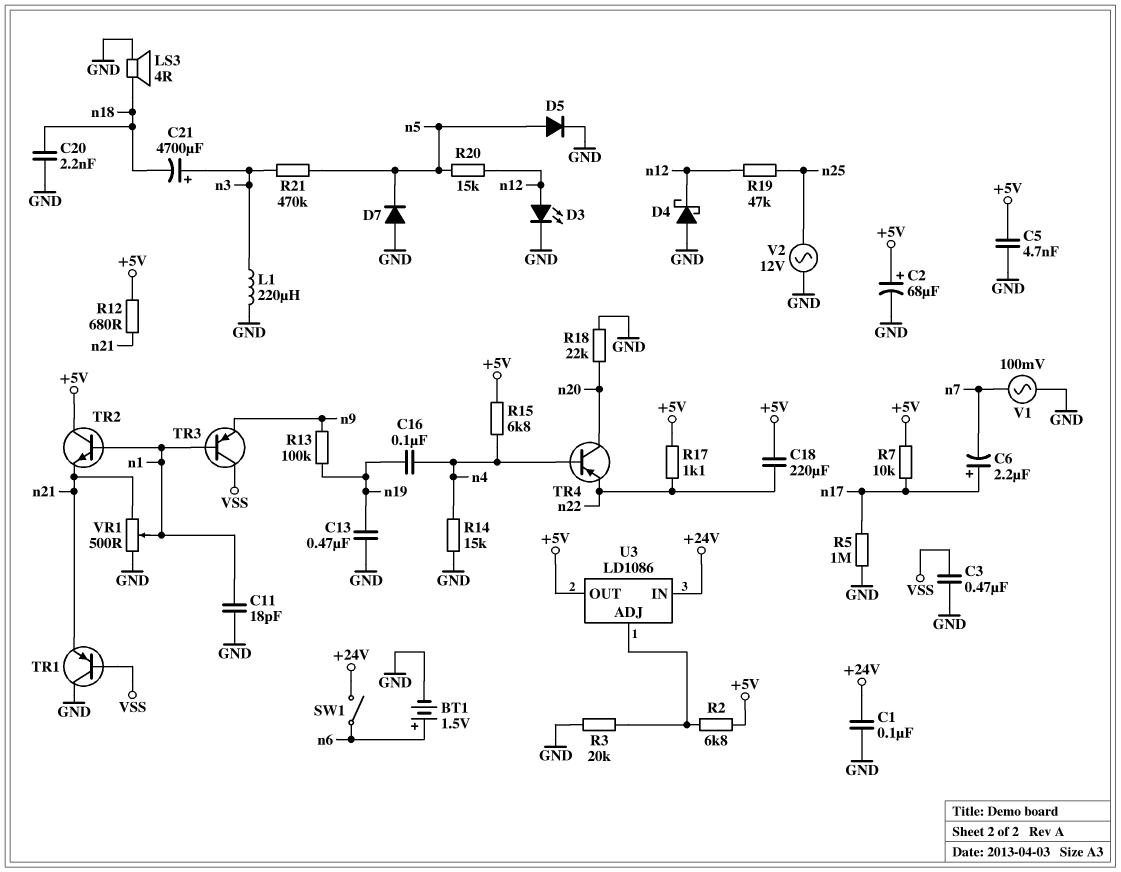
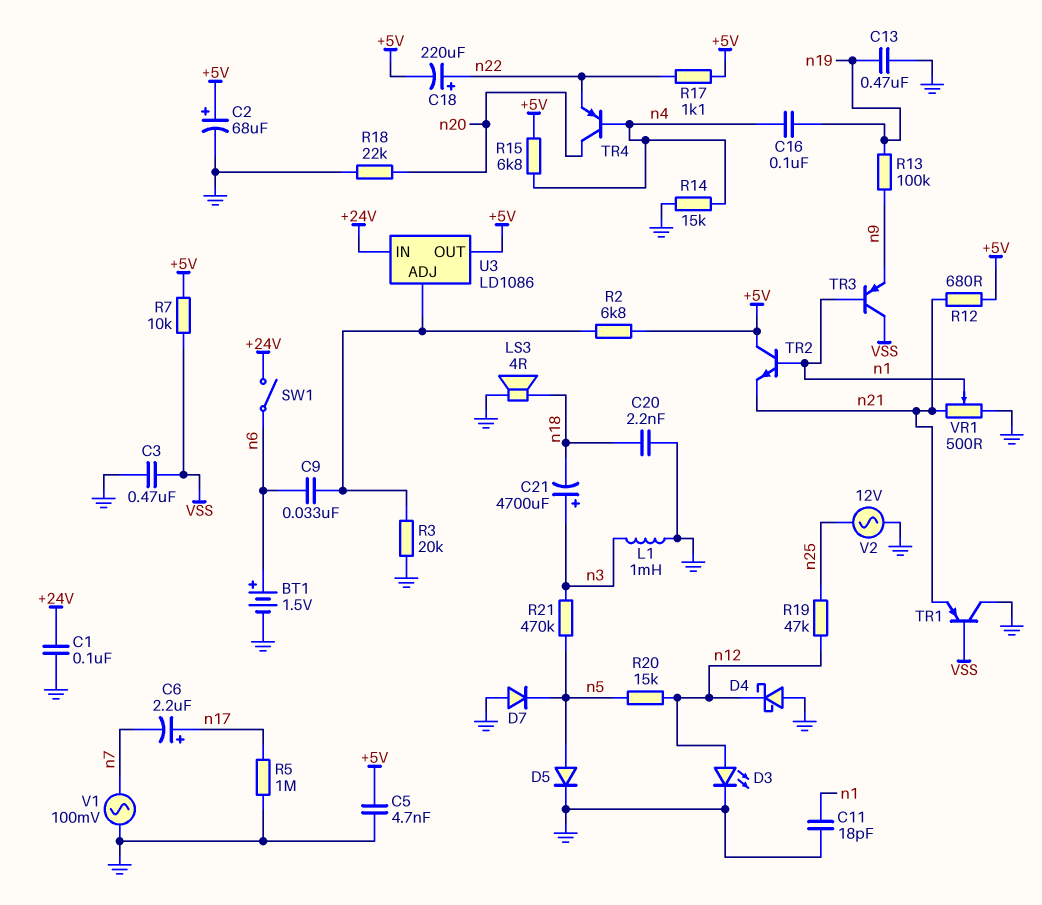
C9: none -> 33nF (U3/ADJ, n6)
C18: 220uF (+5V, n22) -> 220uF (plus n22, minus +5V)
L1: 220uH (GND, n3) -> 1mH (GND, n3)
R7: 10k (+5V, n17) -> 10k (+5V, VSS)

